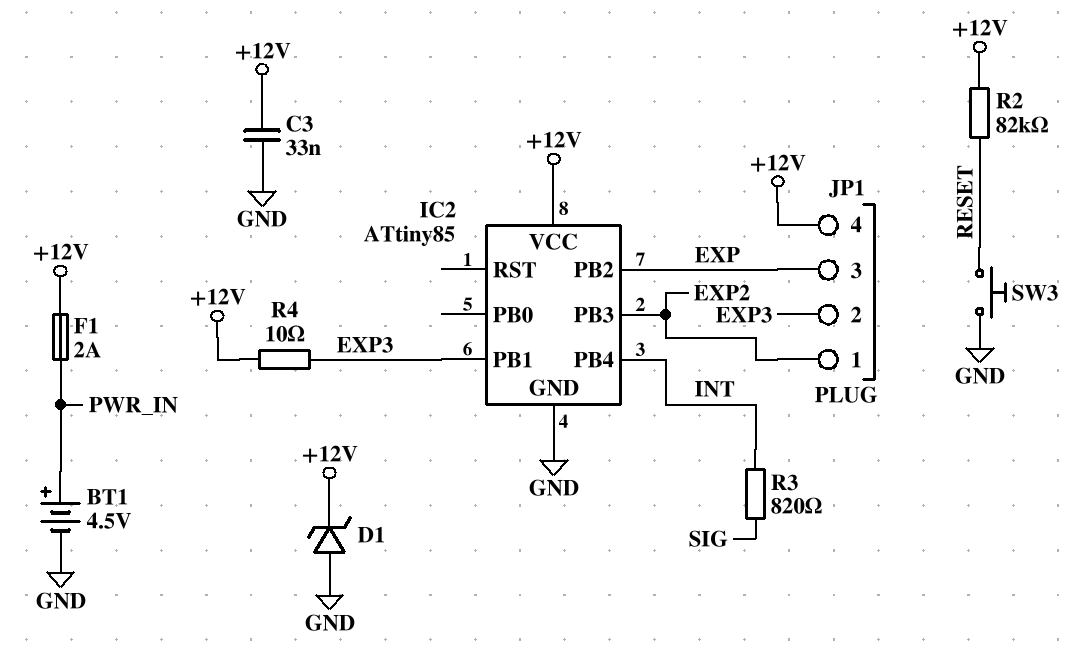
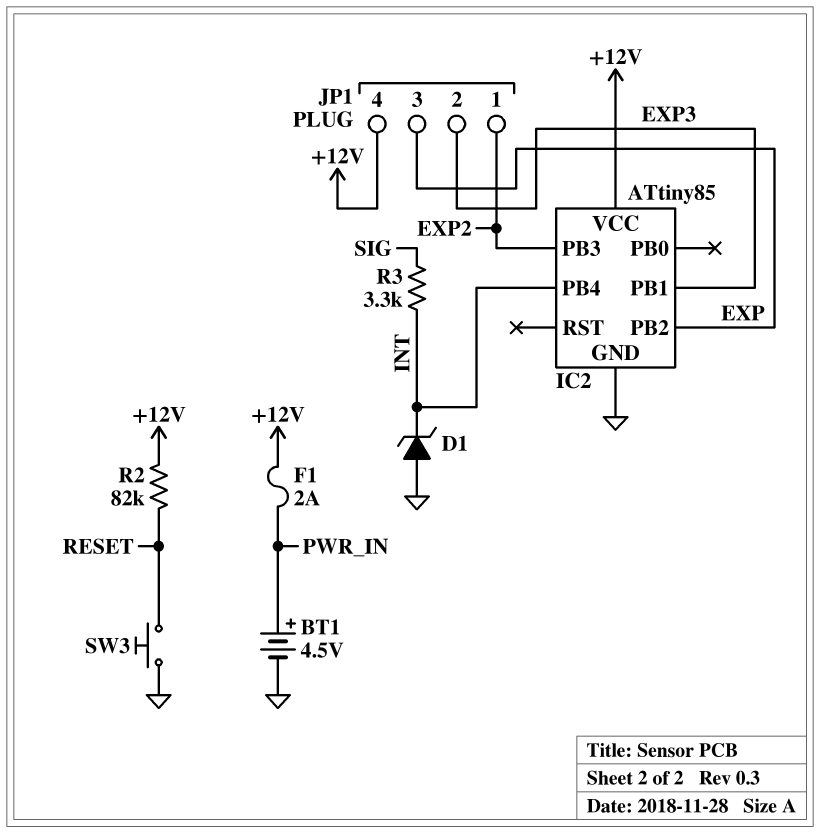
C3: 33nF (+12V, GND) -> none
D1: zener (A GND, K +12V) -> zener (A GND, K INT)
R3: 820 (INT, SIG) -> 3.3k (INT, SIG)
R4: 10 (+12V, EXP3) -> none

